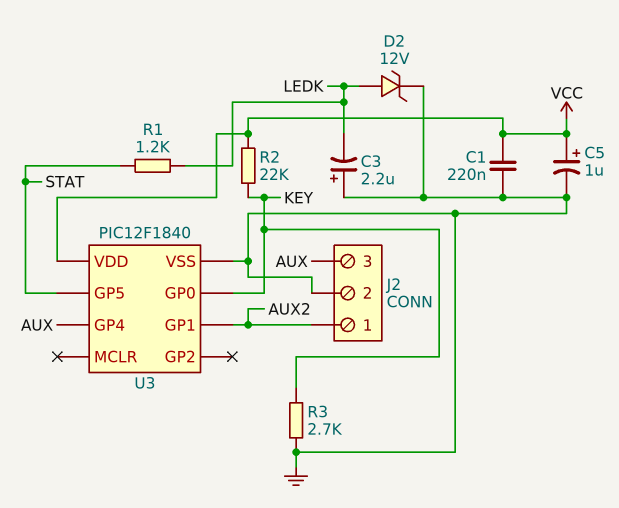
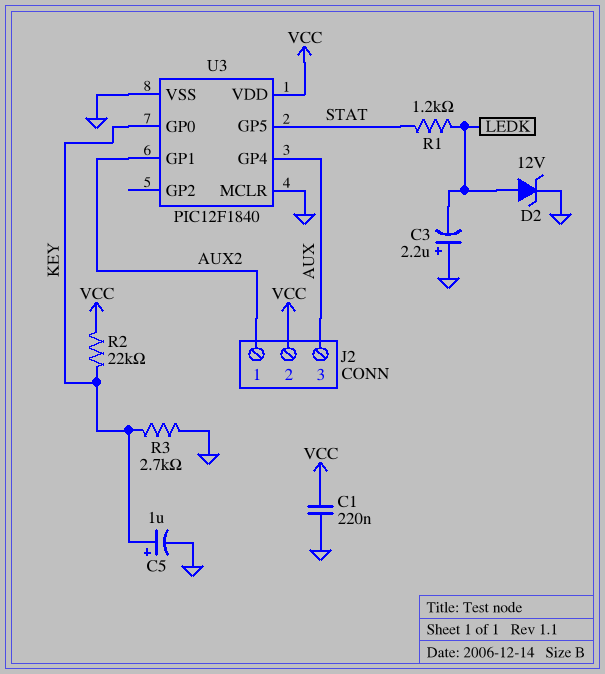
C5: 1uF (plus VCC, minus GND) -> 1uF (plus KEY, minus GND)
J2 pin 2: GND -> VCC
U3 pin MCLR: none -> GND

